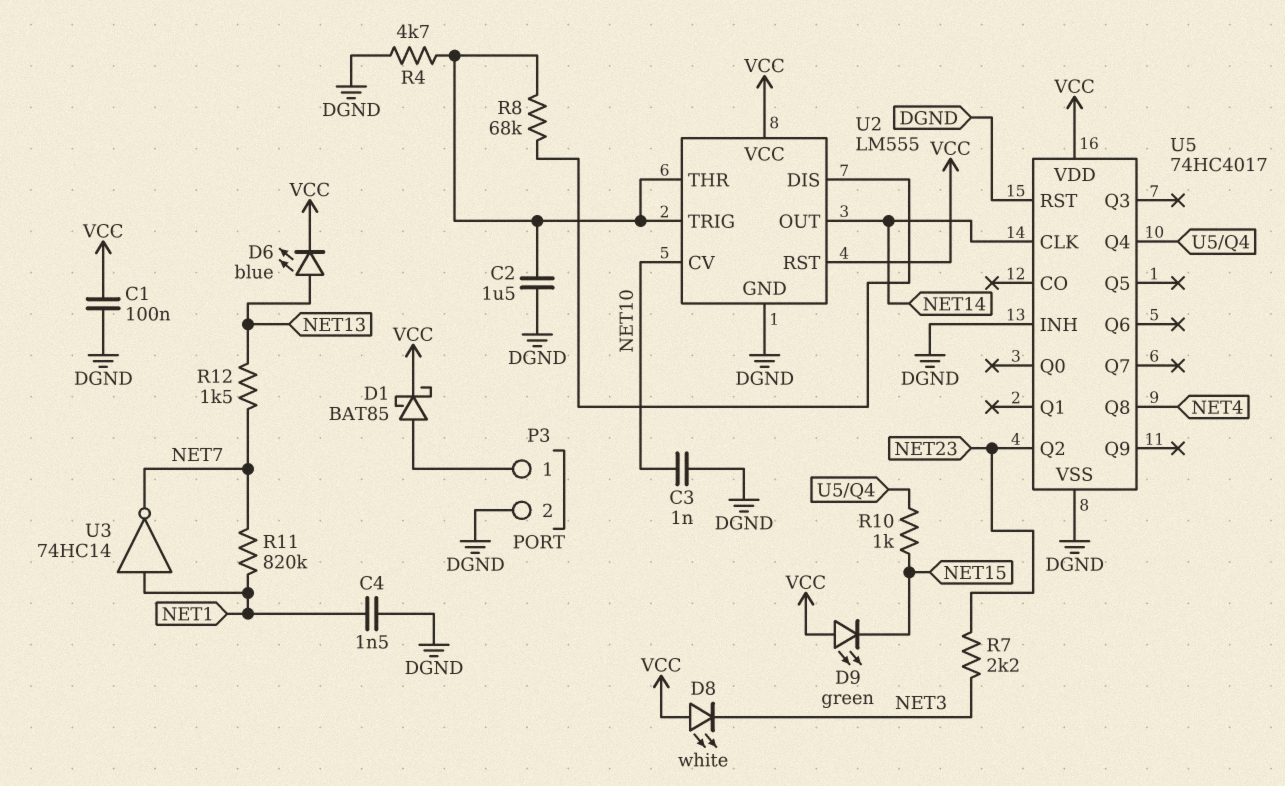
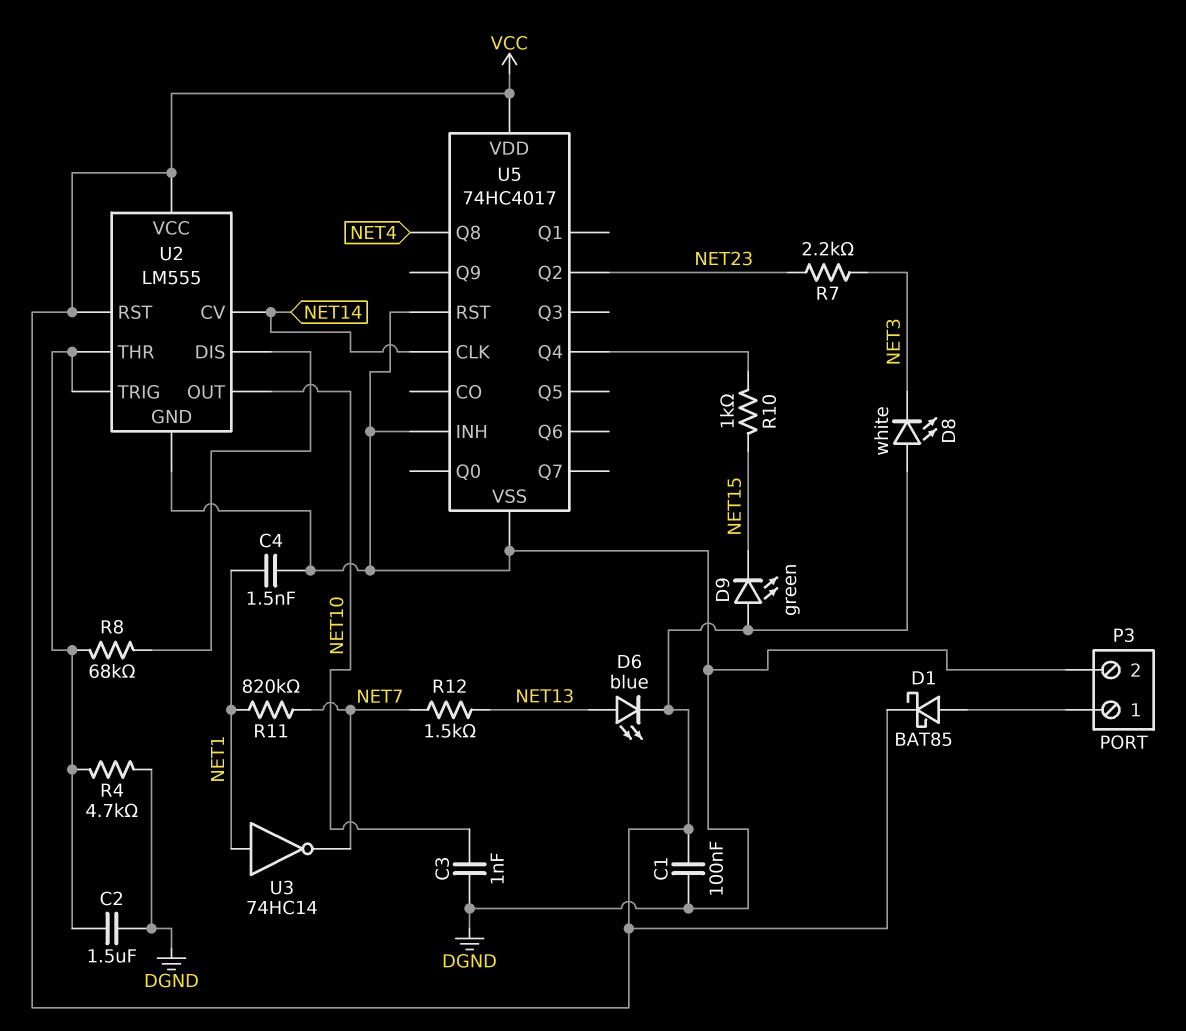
U2 pin CV: NET10 -> NET14
U2 pin OUT: NET14 -> NET10

